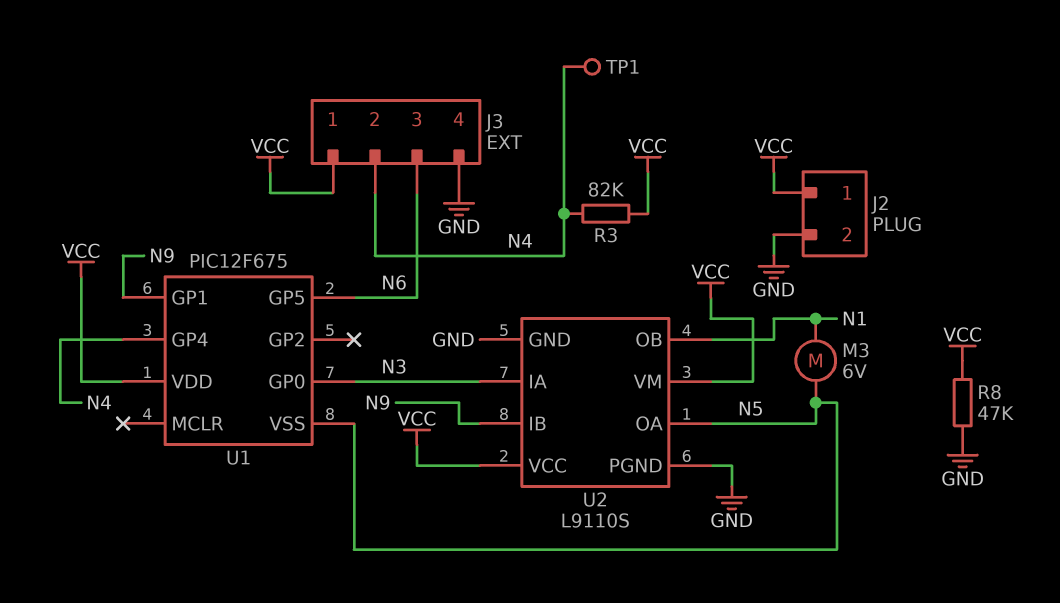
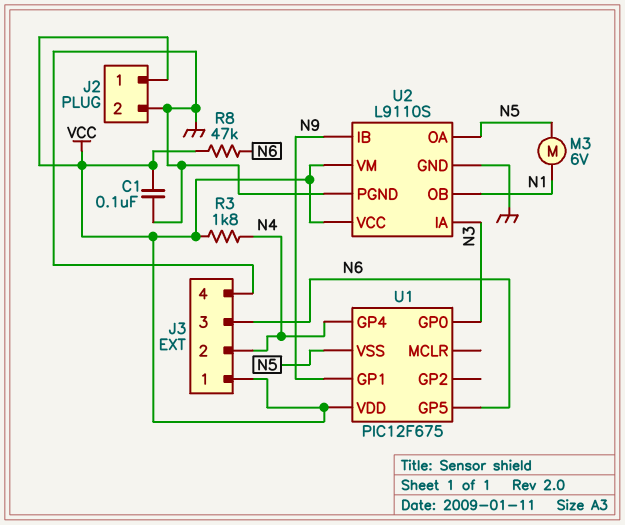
C1: none -> 100nF (GND, VCC)
R3: 82k (N4, VCC) -> 1.8k (N4, VCC)
R8: 47k (GND, VCC) -> 47k (N6, VCC)
TP1: test point (N4) -> none

